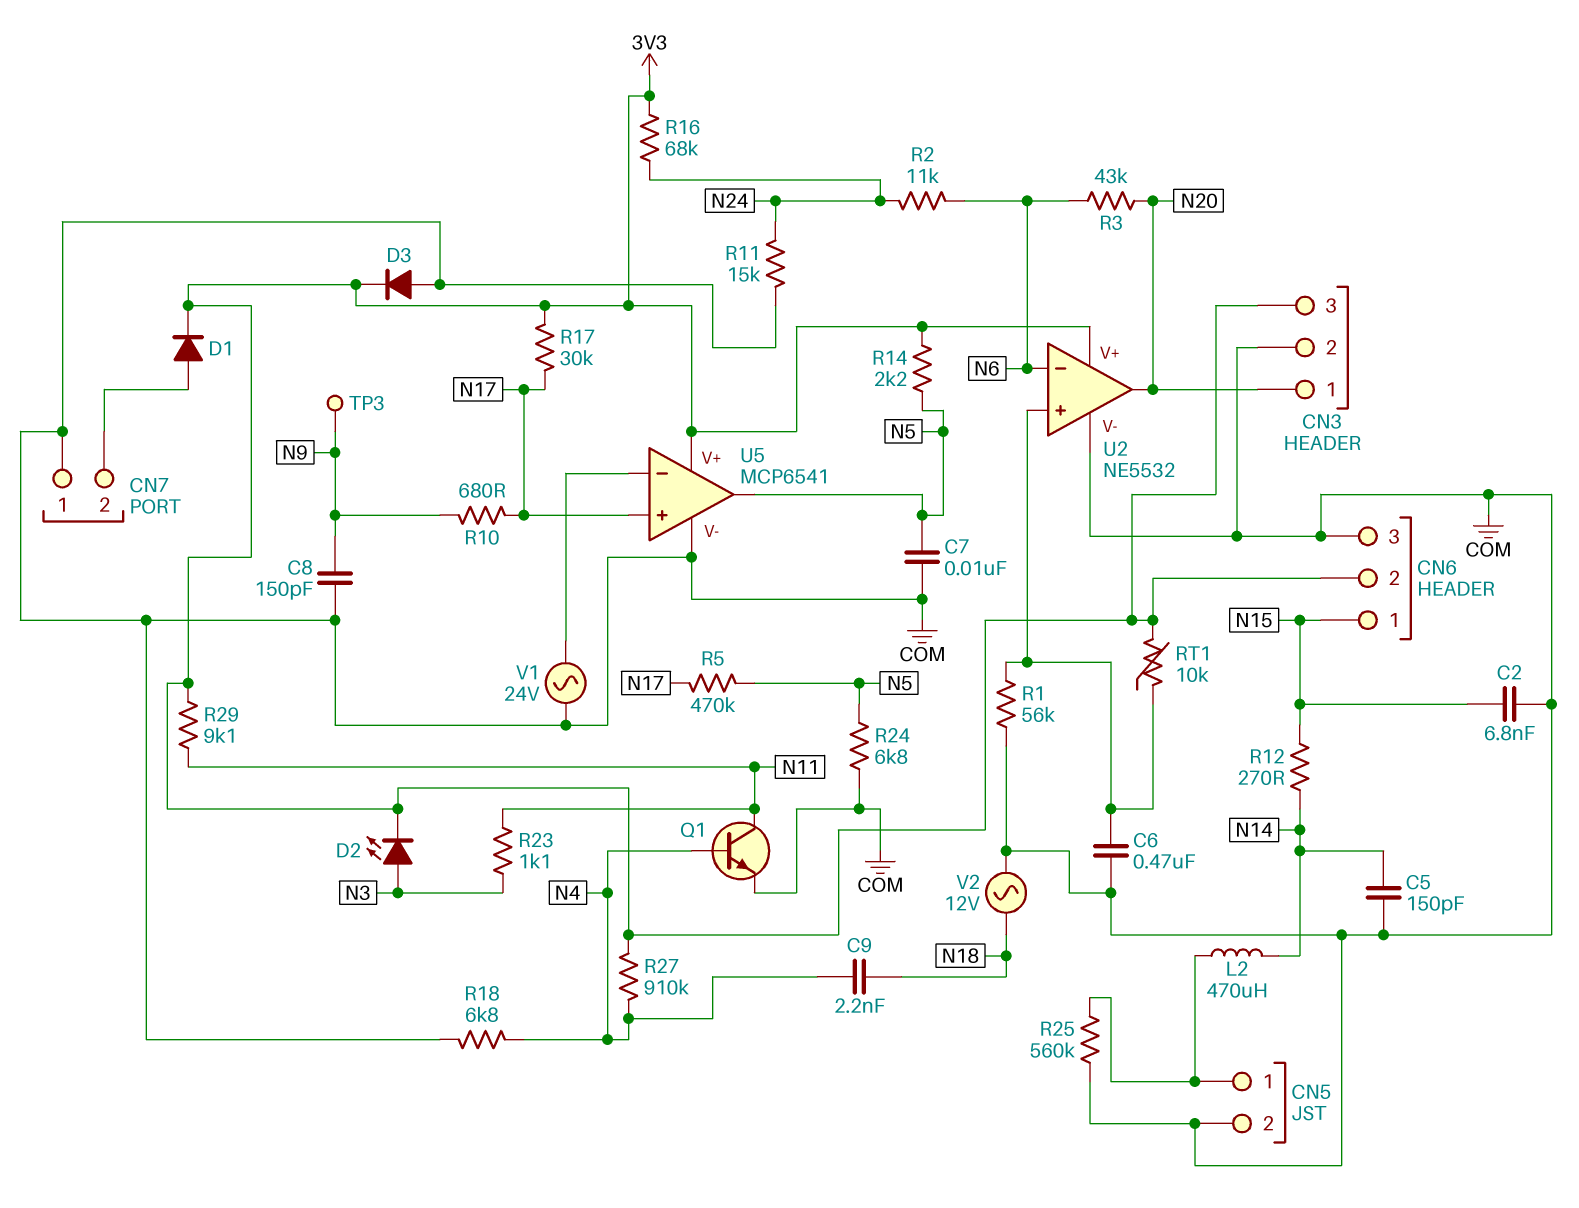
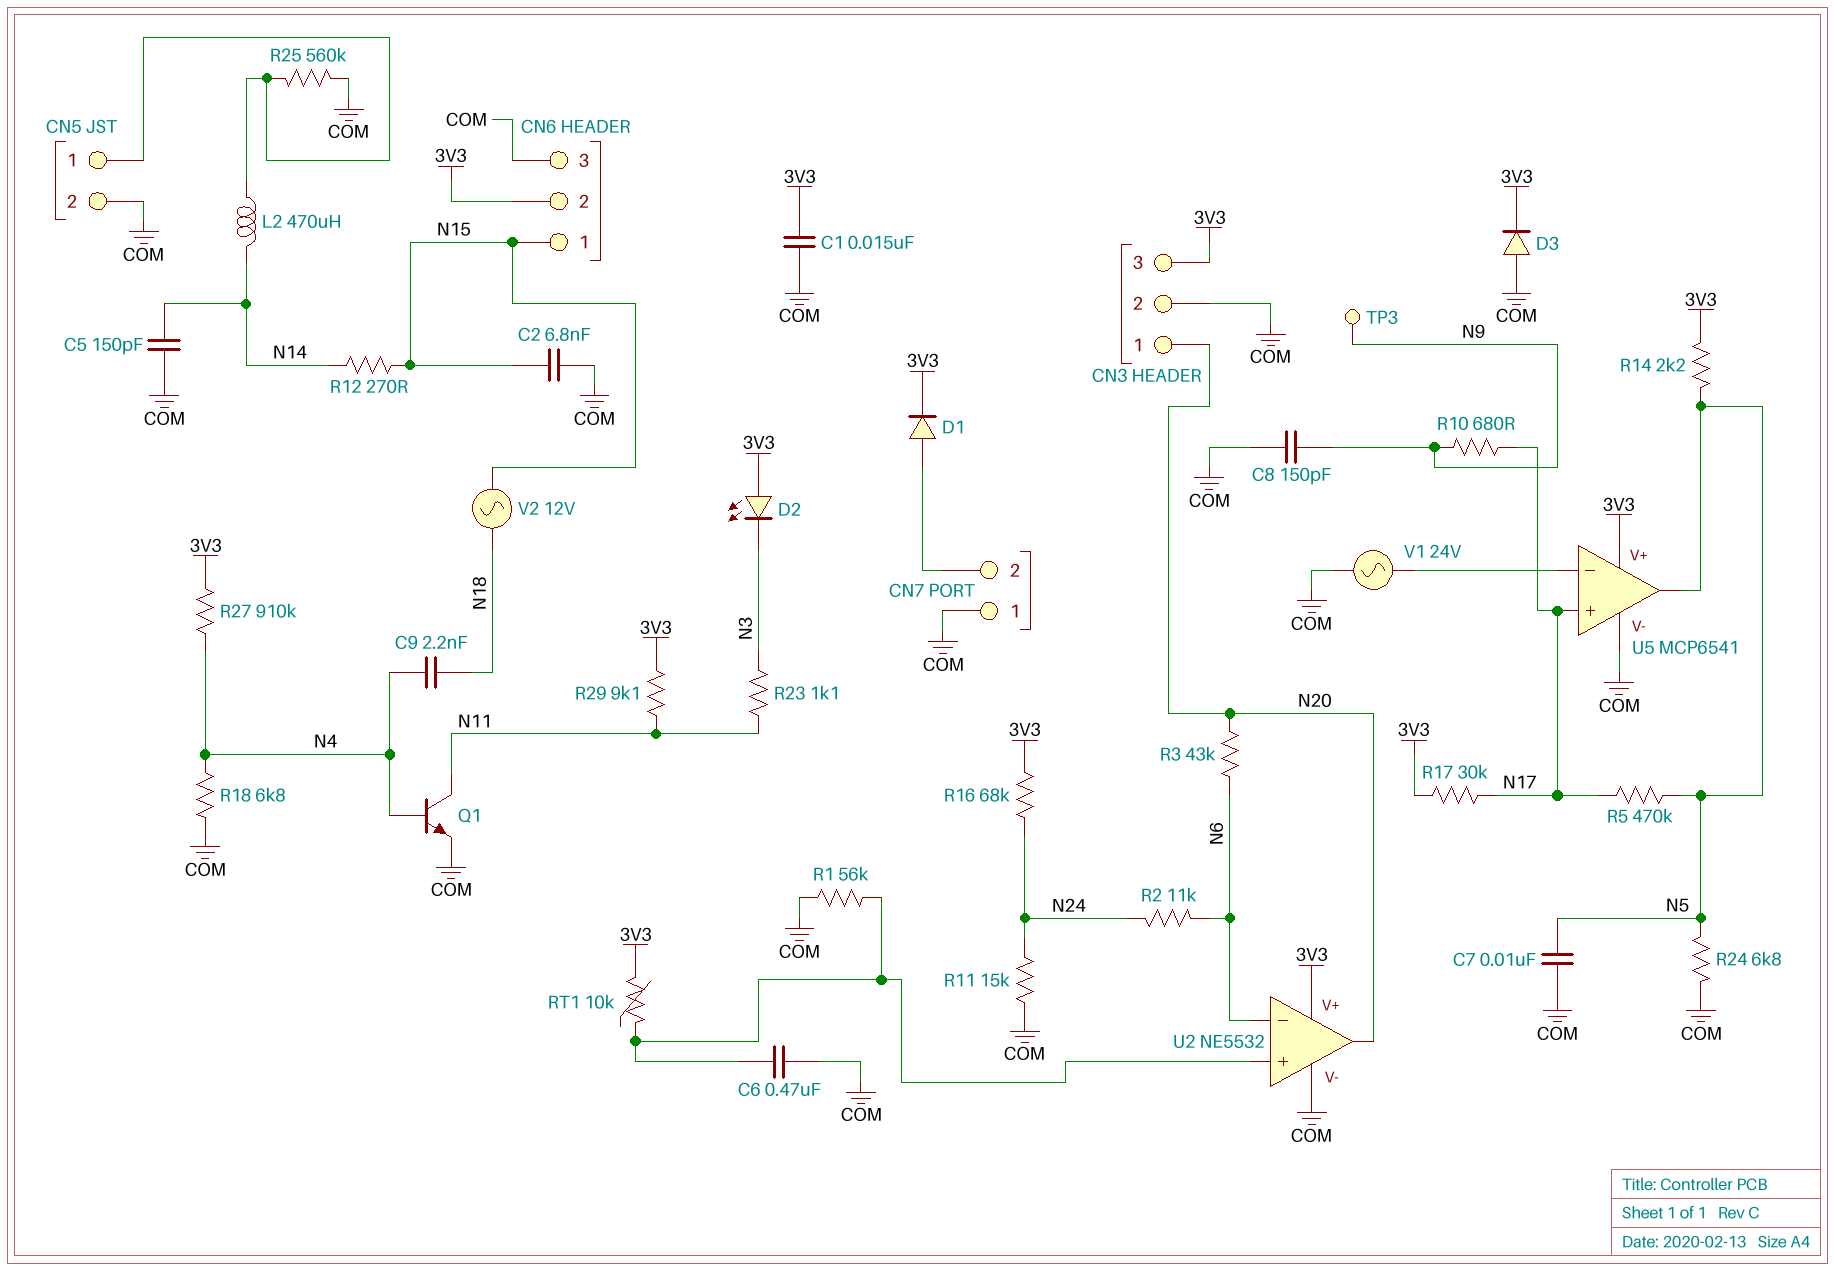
C1: none -> 15nF (3V3, COM)
D2: LED (A N3, K 3V3) -> LED (A 3V3, K N3)
V2: AC 12V (COM, N18) -> AC 12V (N15, N18)

